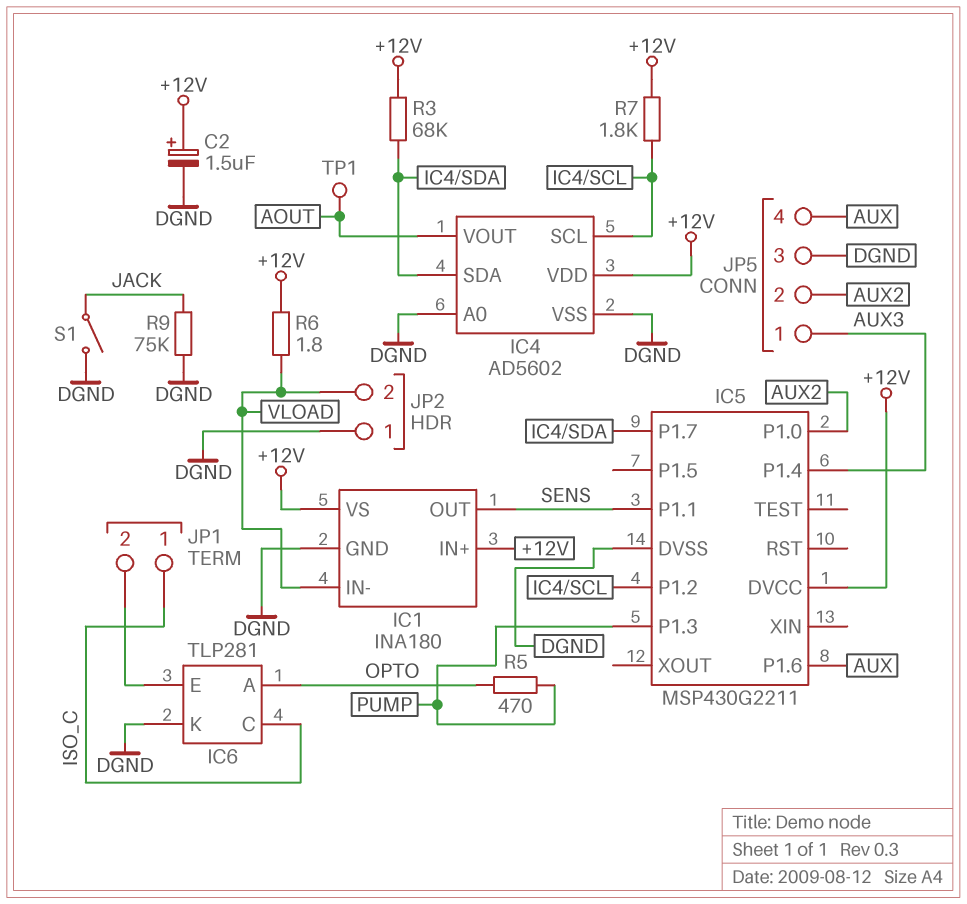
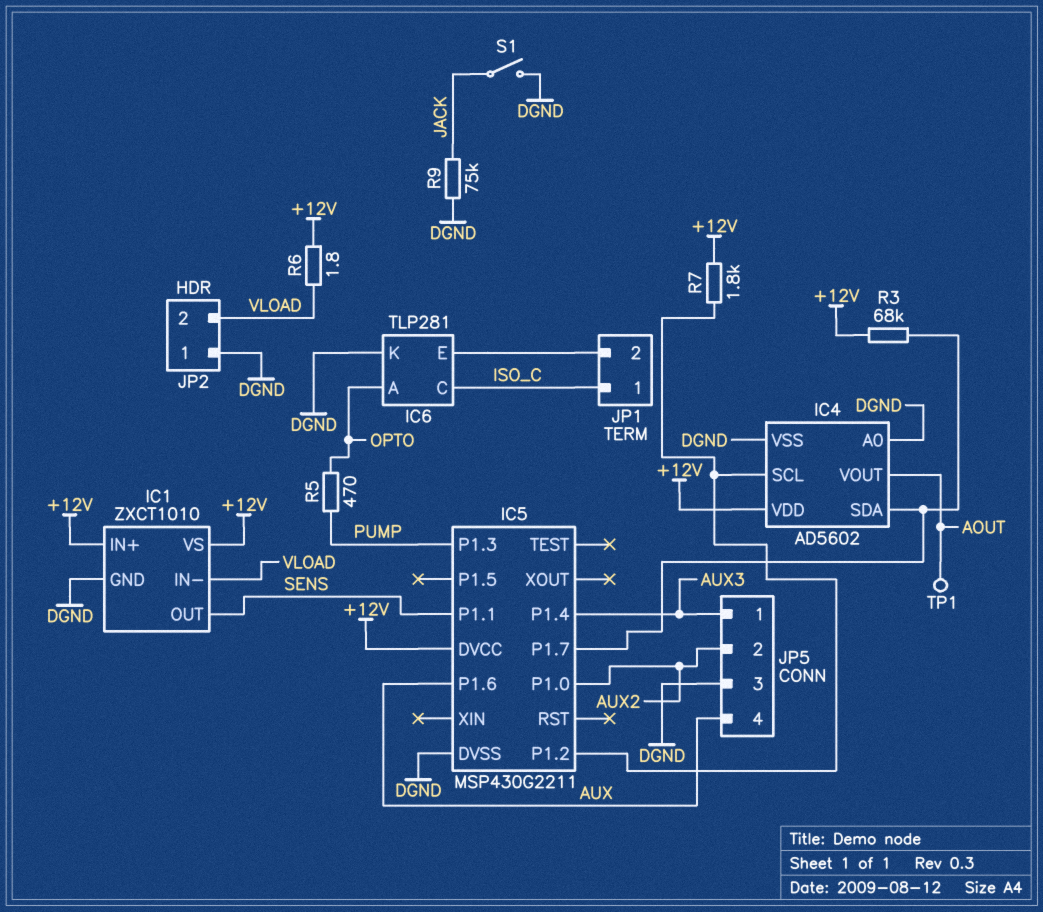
C2: 1.5uF (plus +12V, minus DGND) -> none
IC1: INA180 -> ZXCT1010

